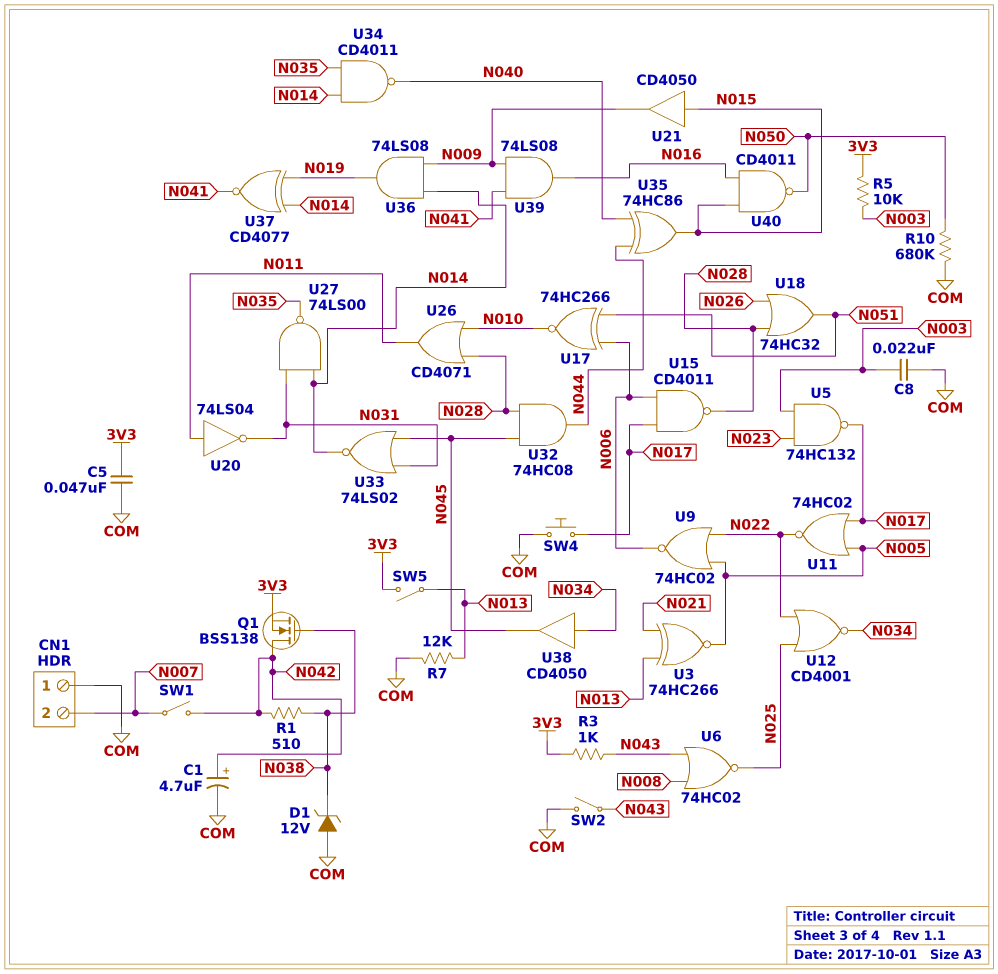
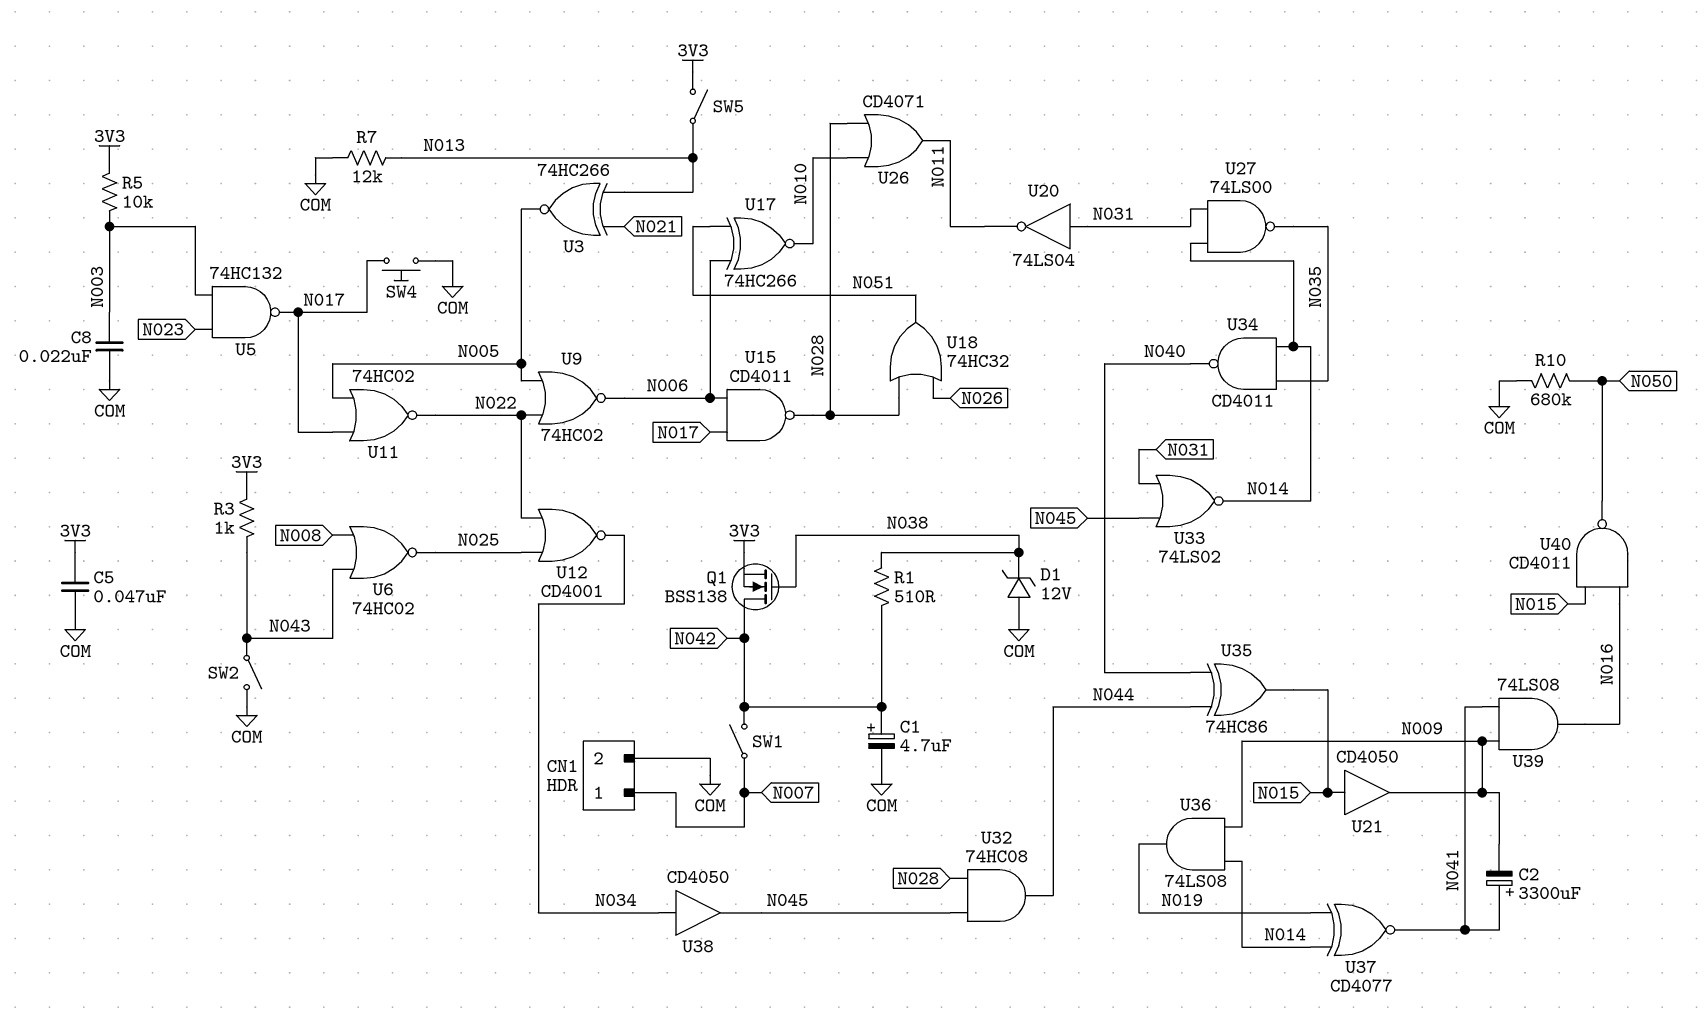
C2: none -> 3300uF (plus N041, minus N009)
CN1 pin 1: COM -> N007
CN1 pin 2: N007 -> COM
U20: NOT 74LS04 (in N011, out N031) -> NOT 74LS04 (in N031, out N011)

